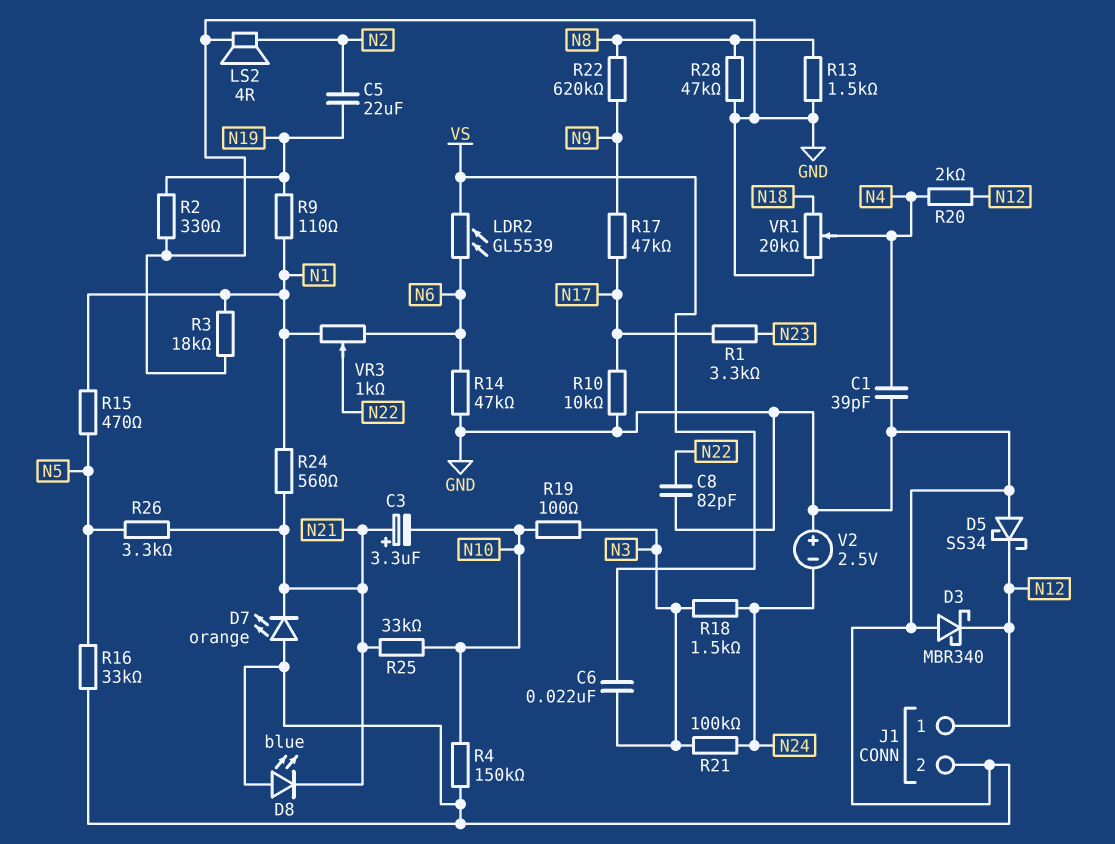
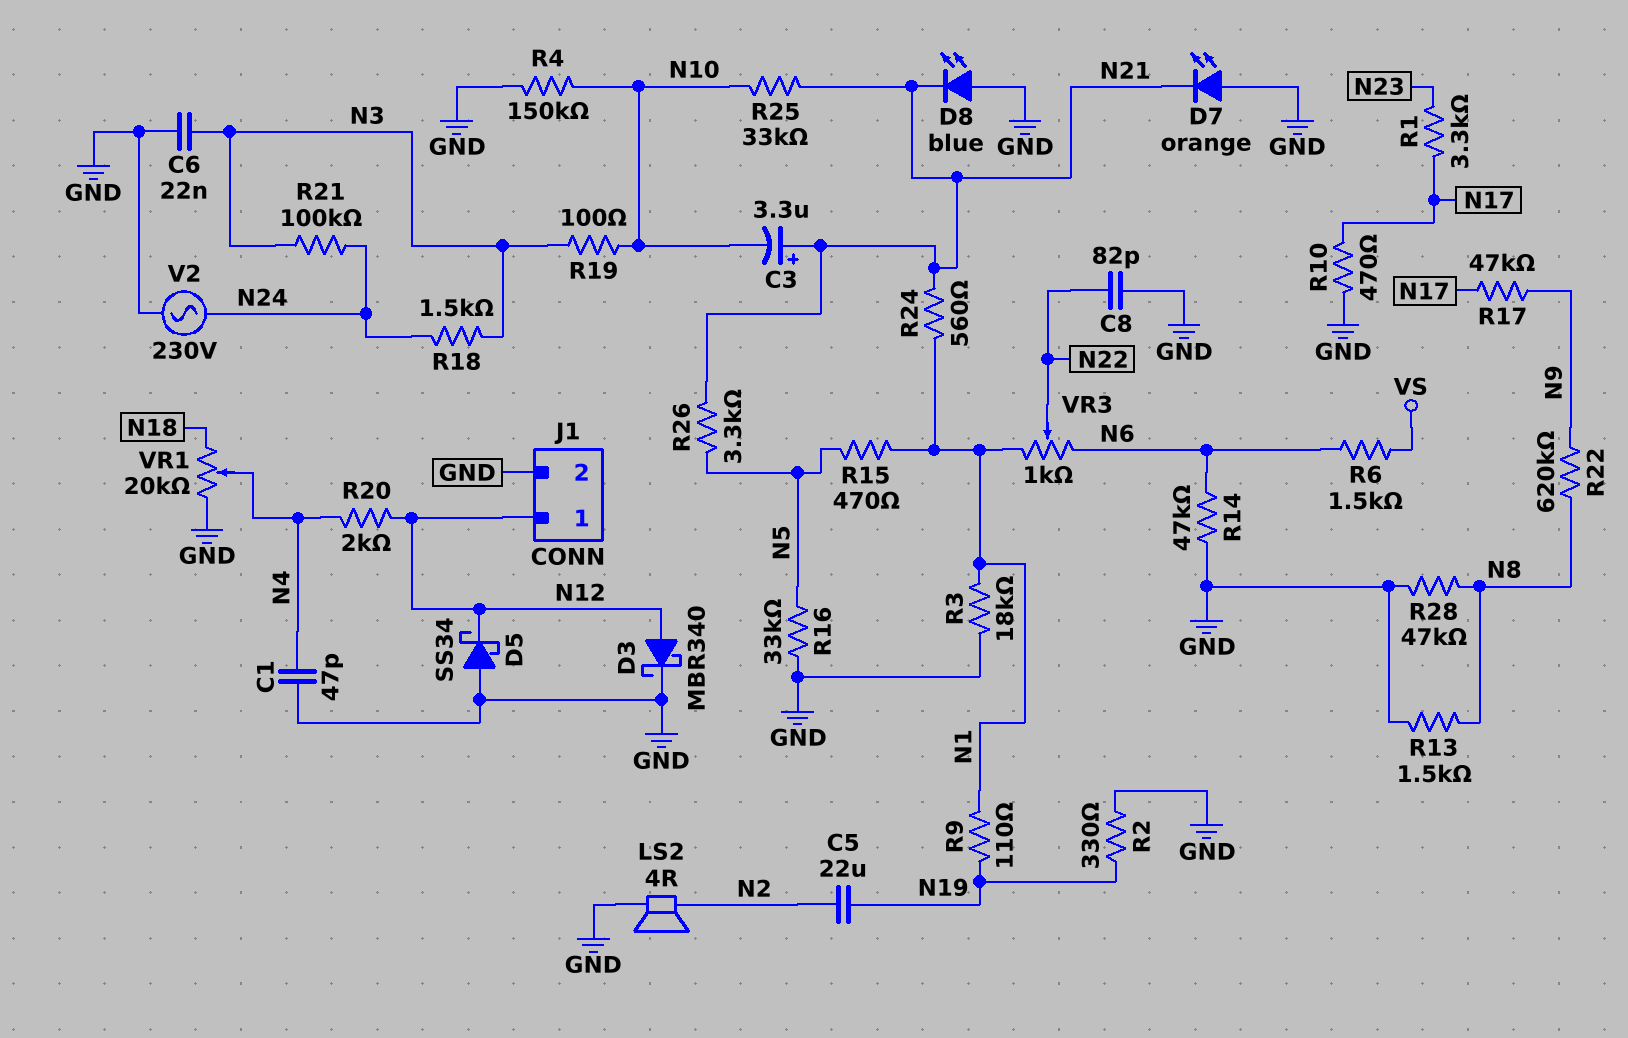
C1: 39pF (GND, N4) -> 47pF (GND, N4)
C6: 22nF (N3, VS) -> 22nF (GND, N3)
D3: schottky MBR340 (A GND, K N12) -> schottky MBR340 (A N12, K GND)
LDR2: GL5539 (N6, VS) -> none
R6: none -> 1.5k (N6, VS)
R10: 10k (GND, N17) -> 470 (GND, N17)
V2: 2.5V (plus GND, minus N24) -> AC 230V (GND, N24)

